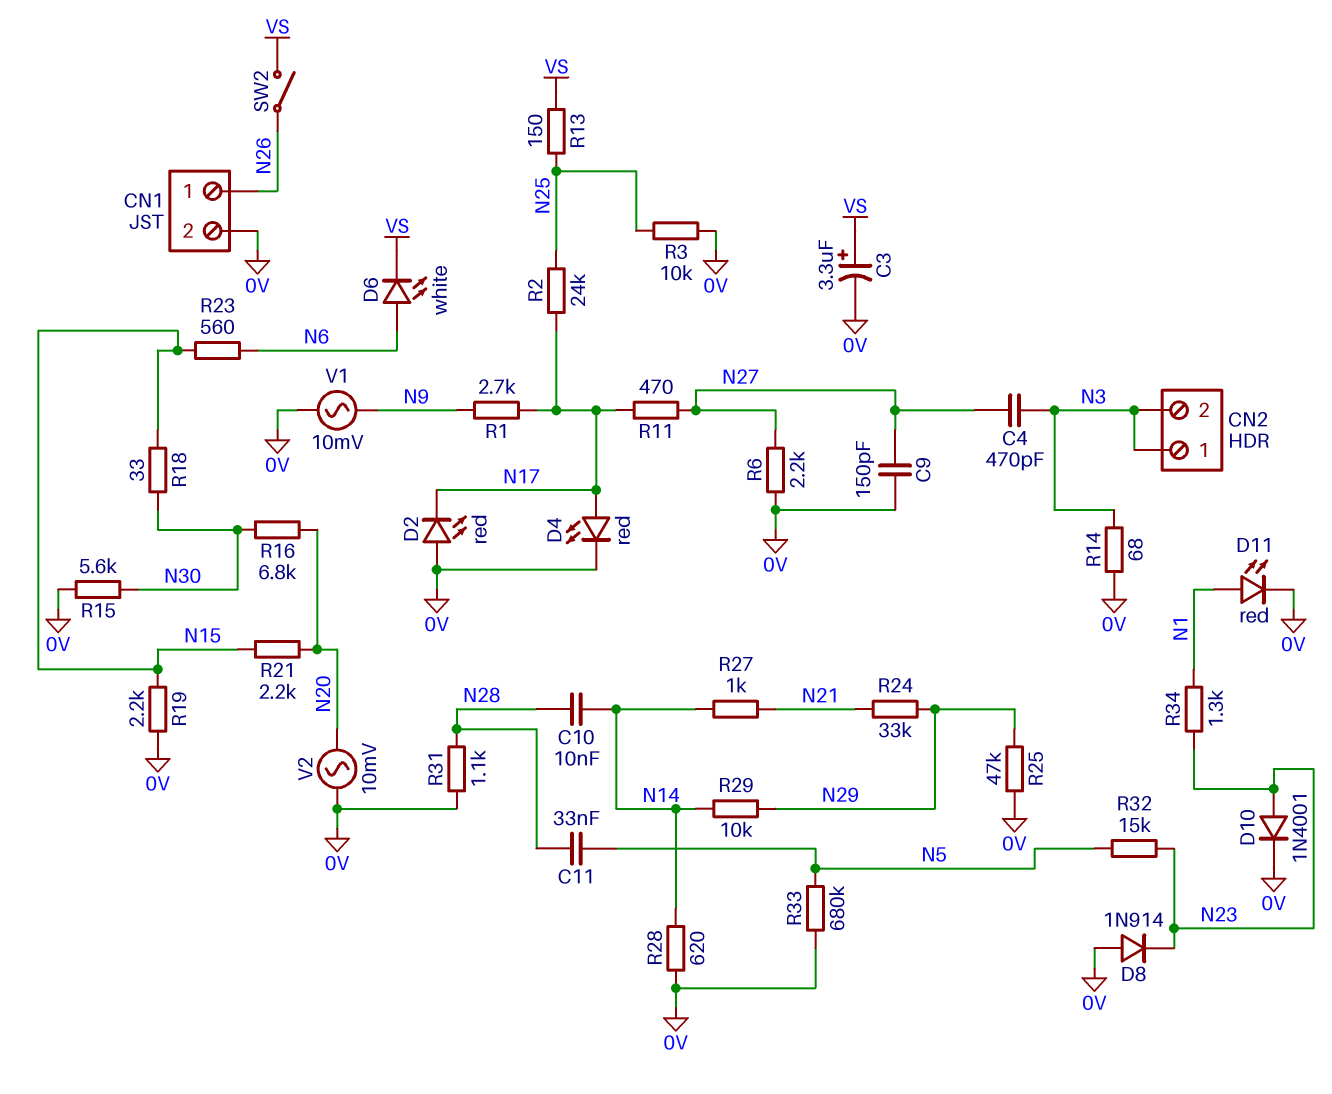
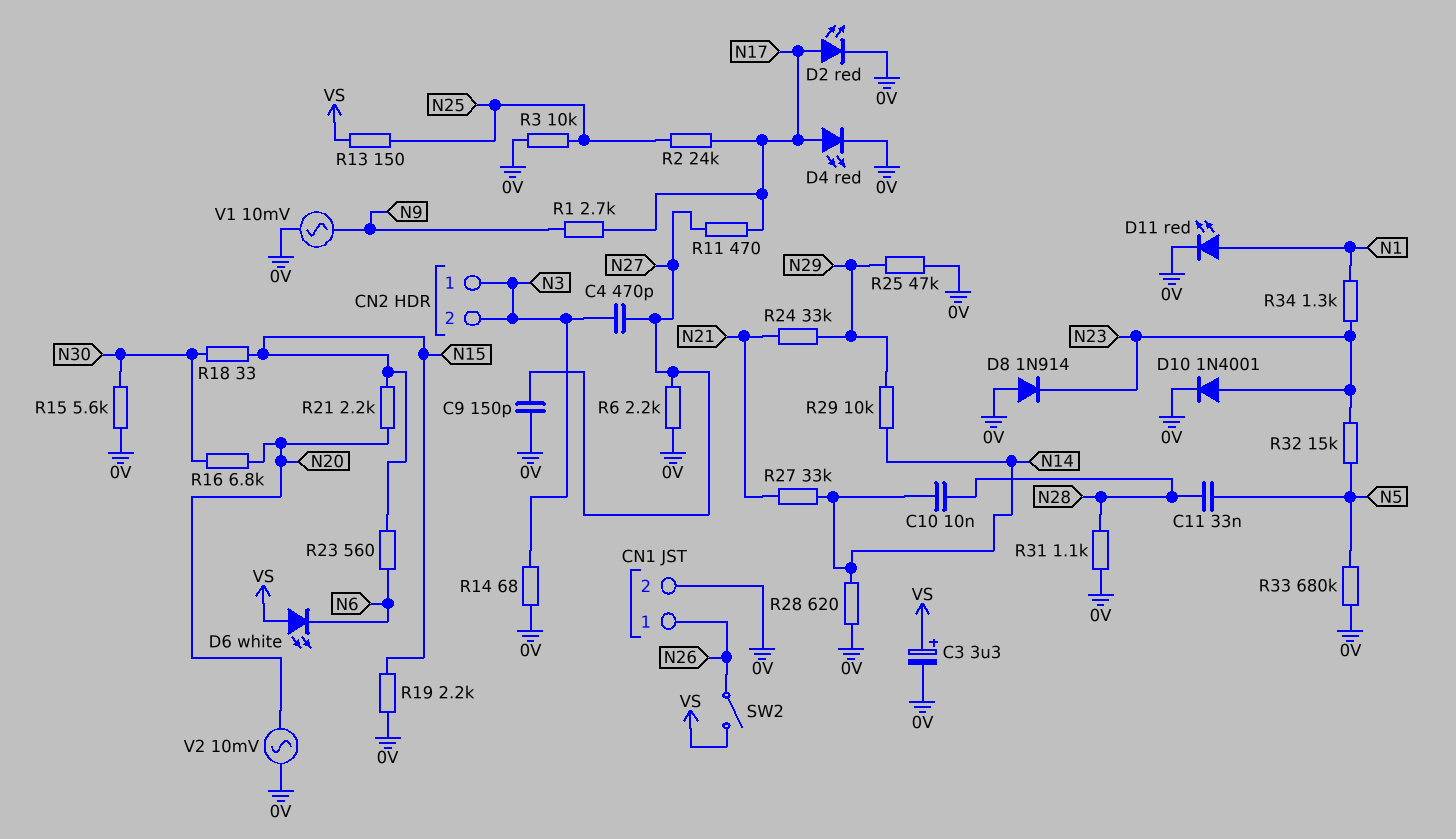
D2: LED red (A 0V, K N17) -> LED red (A N17, K 0V)
D6: LED white (A N6, K VS) -> LED white (A VS, K N6)
R27: 1k (N14, N21) -> 33k (N14, N21)

